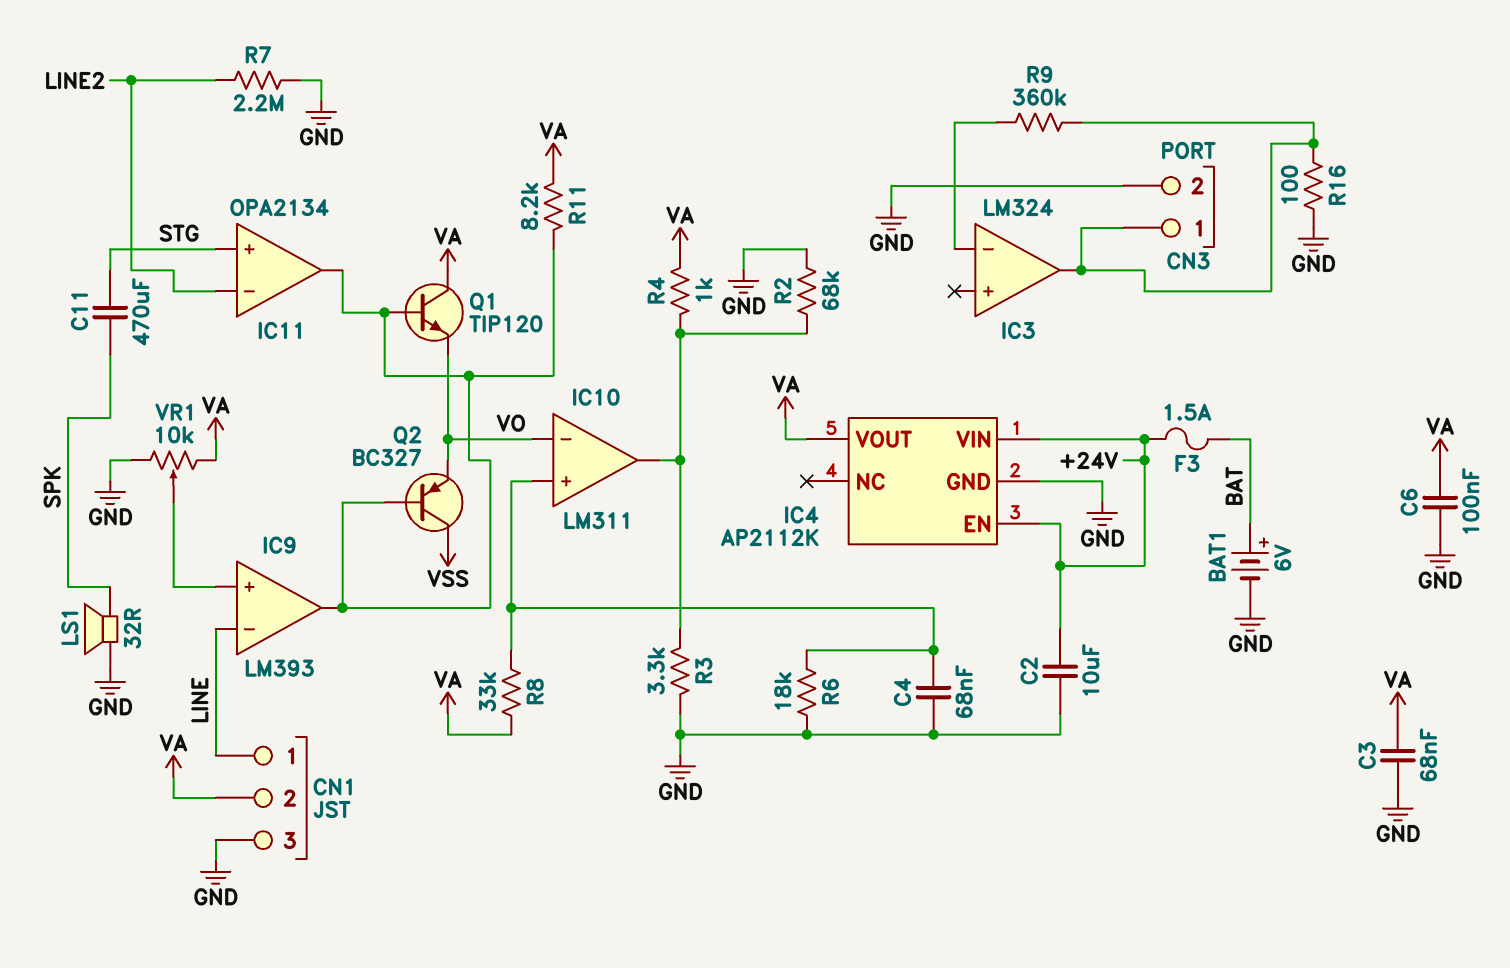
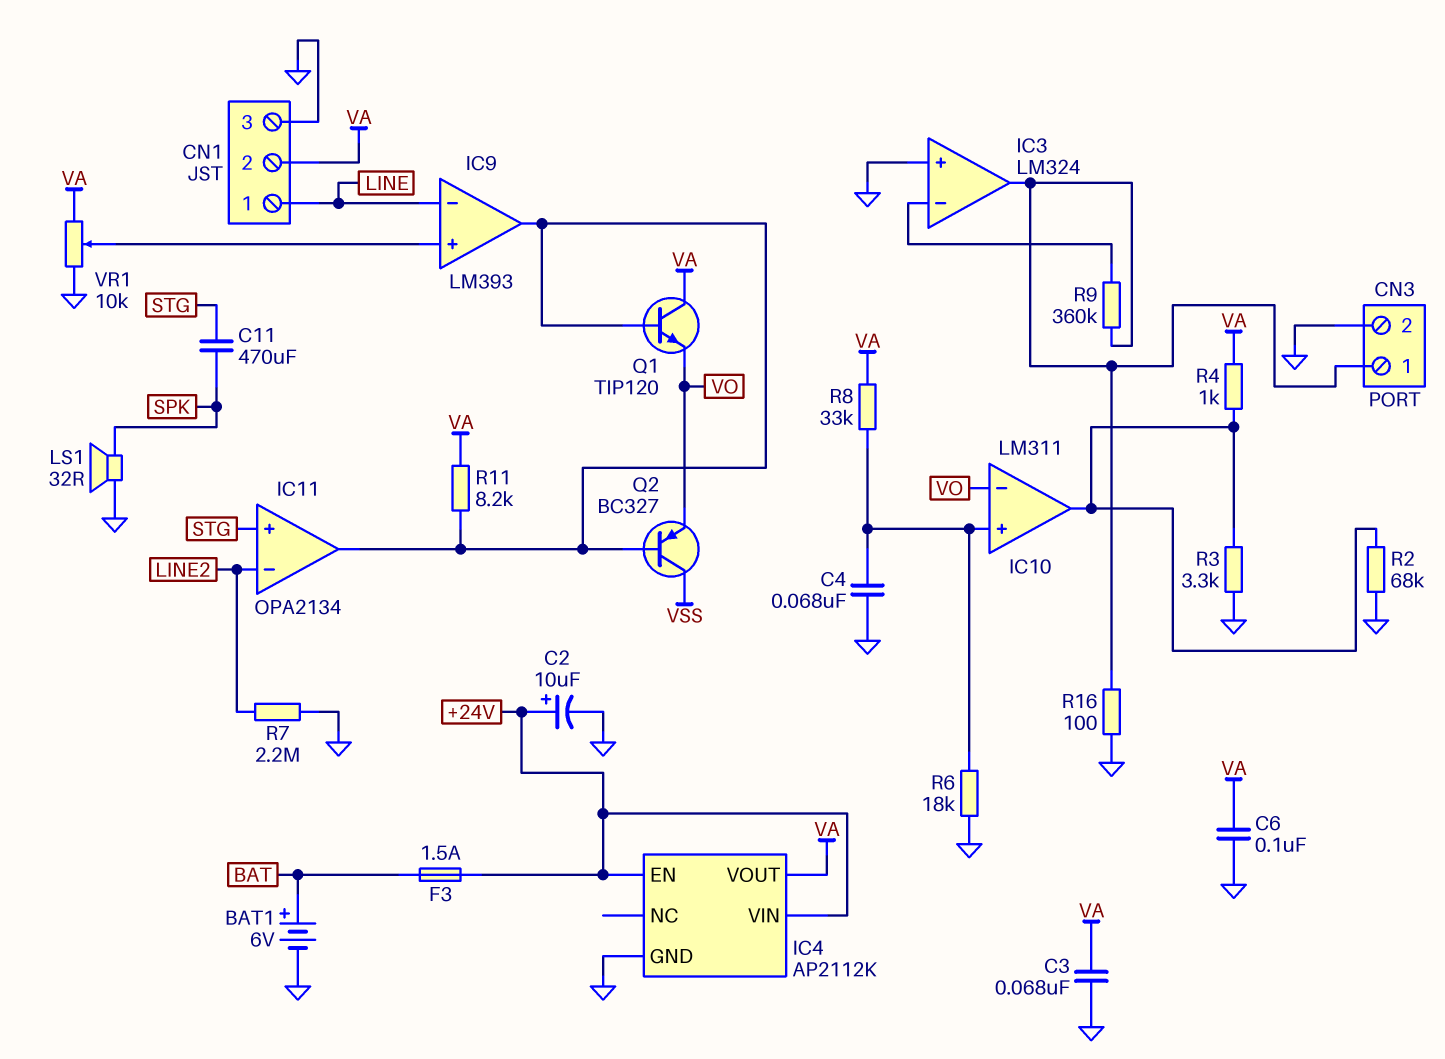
C2: 10uF (+24V, GND) -> 10uF (plus +24V, minus GND)
IC3 pin in+: none -> GND

